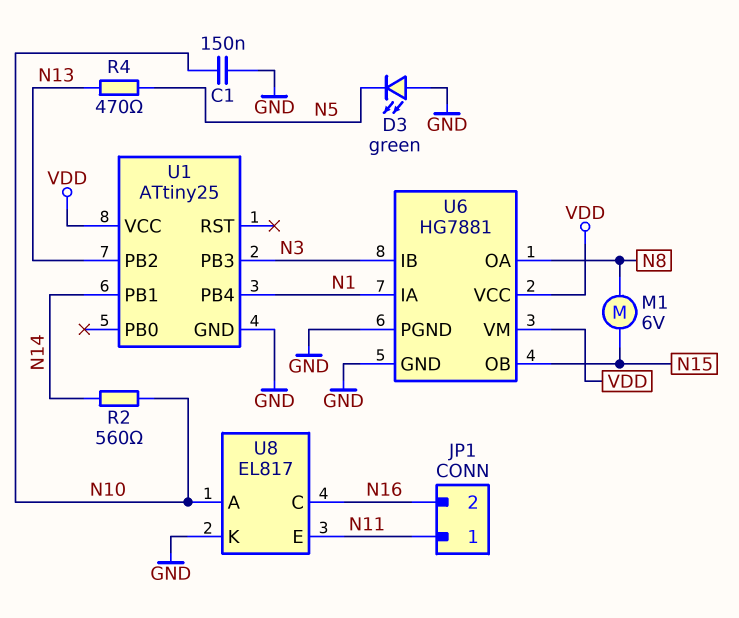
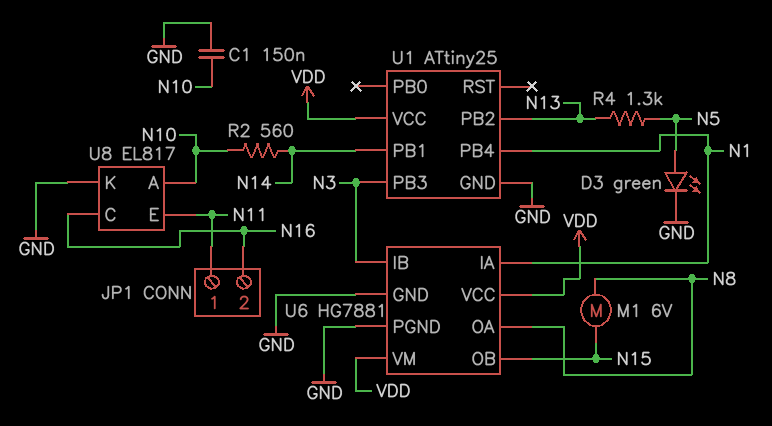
D3: LED green (A GND, K N5) -> LED green (A N5, K GND)
R4: 470 (N5, N13) -> 1.3k (N5, N13)

